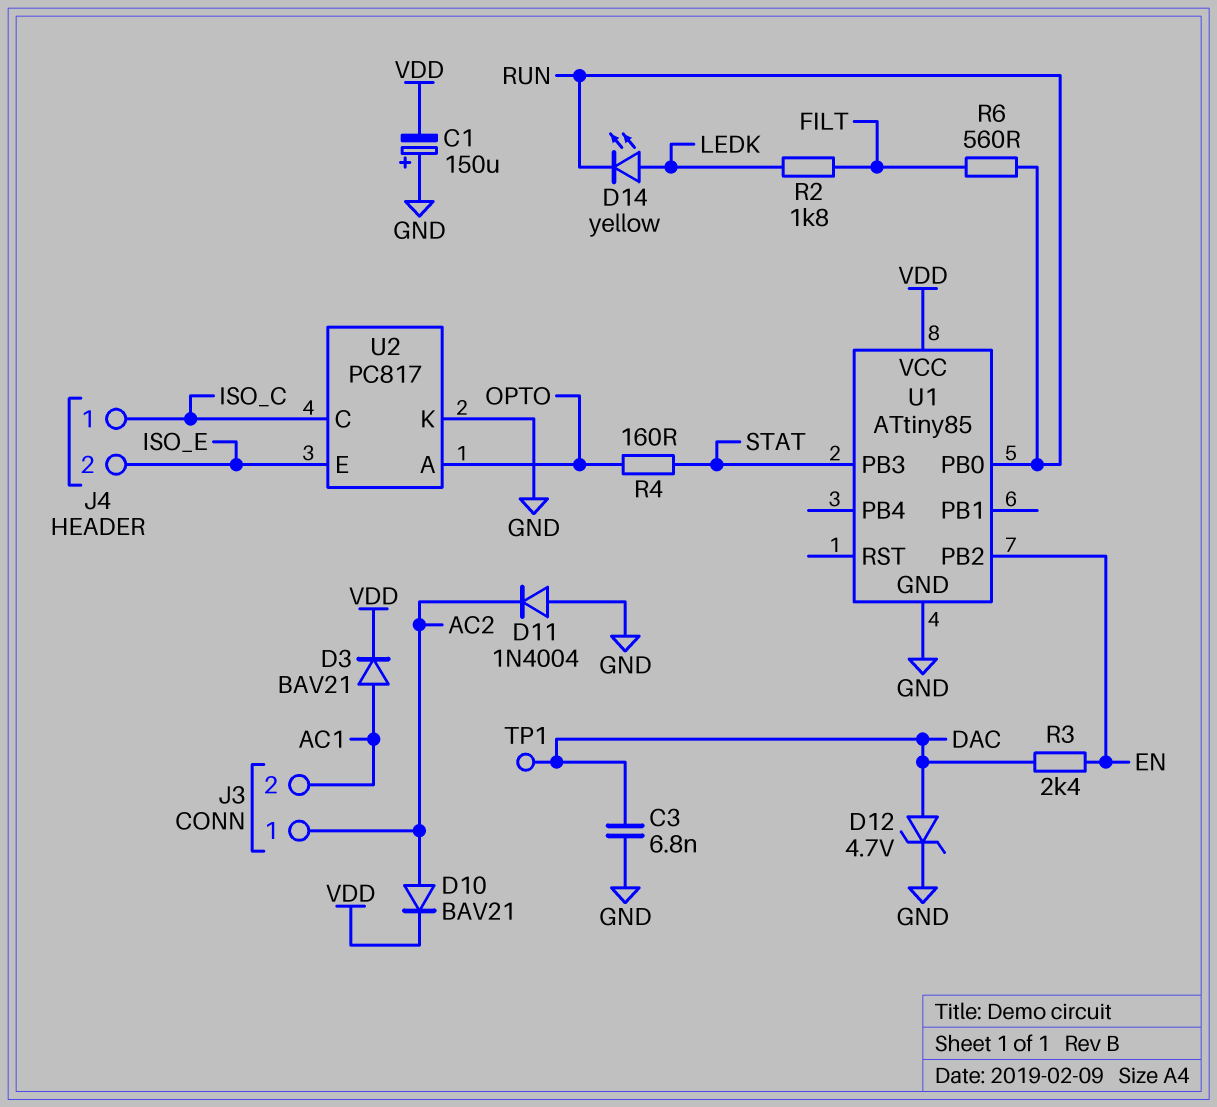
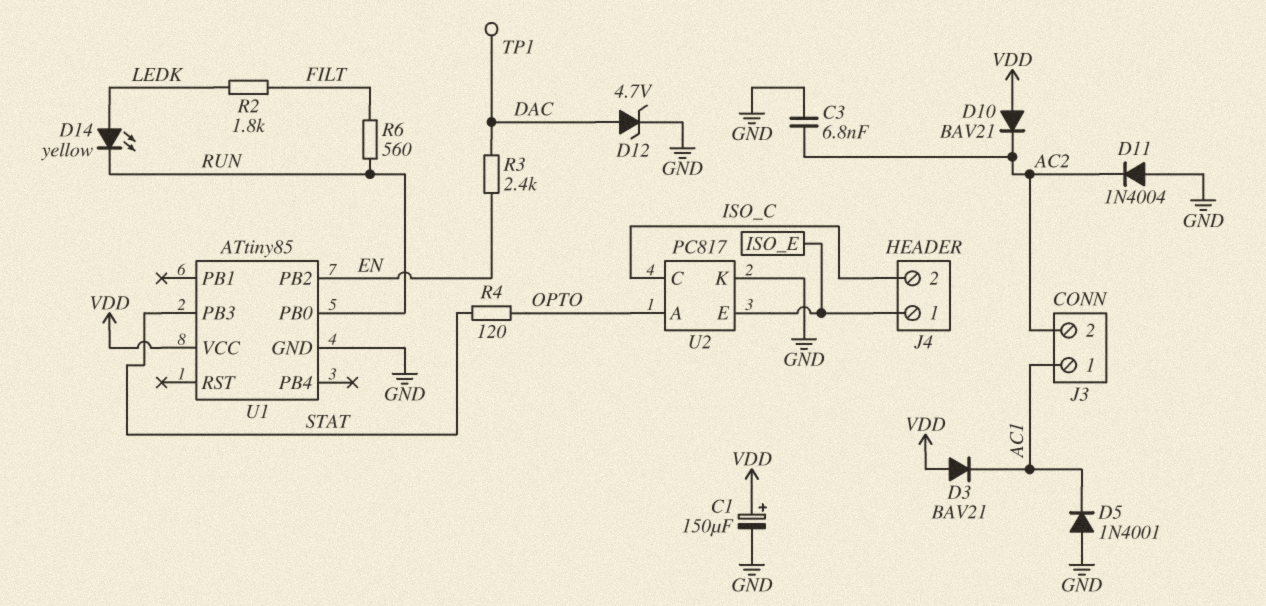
C1: 150uF (plus GND, minus VDD) -> 150uF (plus VDD, minus GND)
C3: 6.8nF (DAC, GND) -> 6.8nF (AC2, GND)
D3: diode BAV21 (A AC1, K VDD) -> diode BAV21 (A VDD, K AC1)
D5: none -> diode 1N4001 (A GND, K AC1)
D10: diode BAV21 (A AC2, K VDD) -> diode BAV21 (A VDD, K AC2)
J3 pin 1: AC2 -> AC1
J3 pin 2: AC1 -> AC2
J4 pin 1: ISO_C -> ISO_E
J4 pin 2: ISO_E -> ISO_C
R4: 160 (OPTO, STAT) -> 120 (OPTO, STAT)

